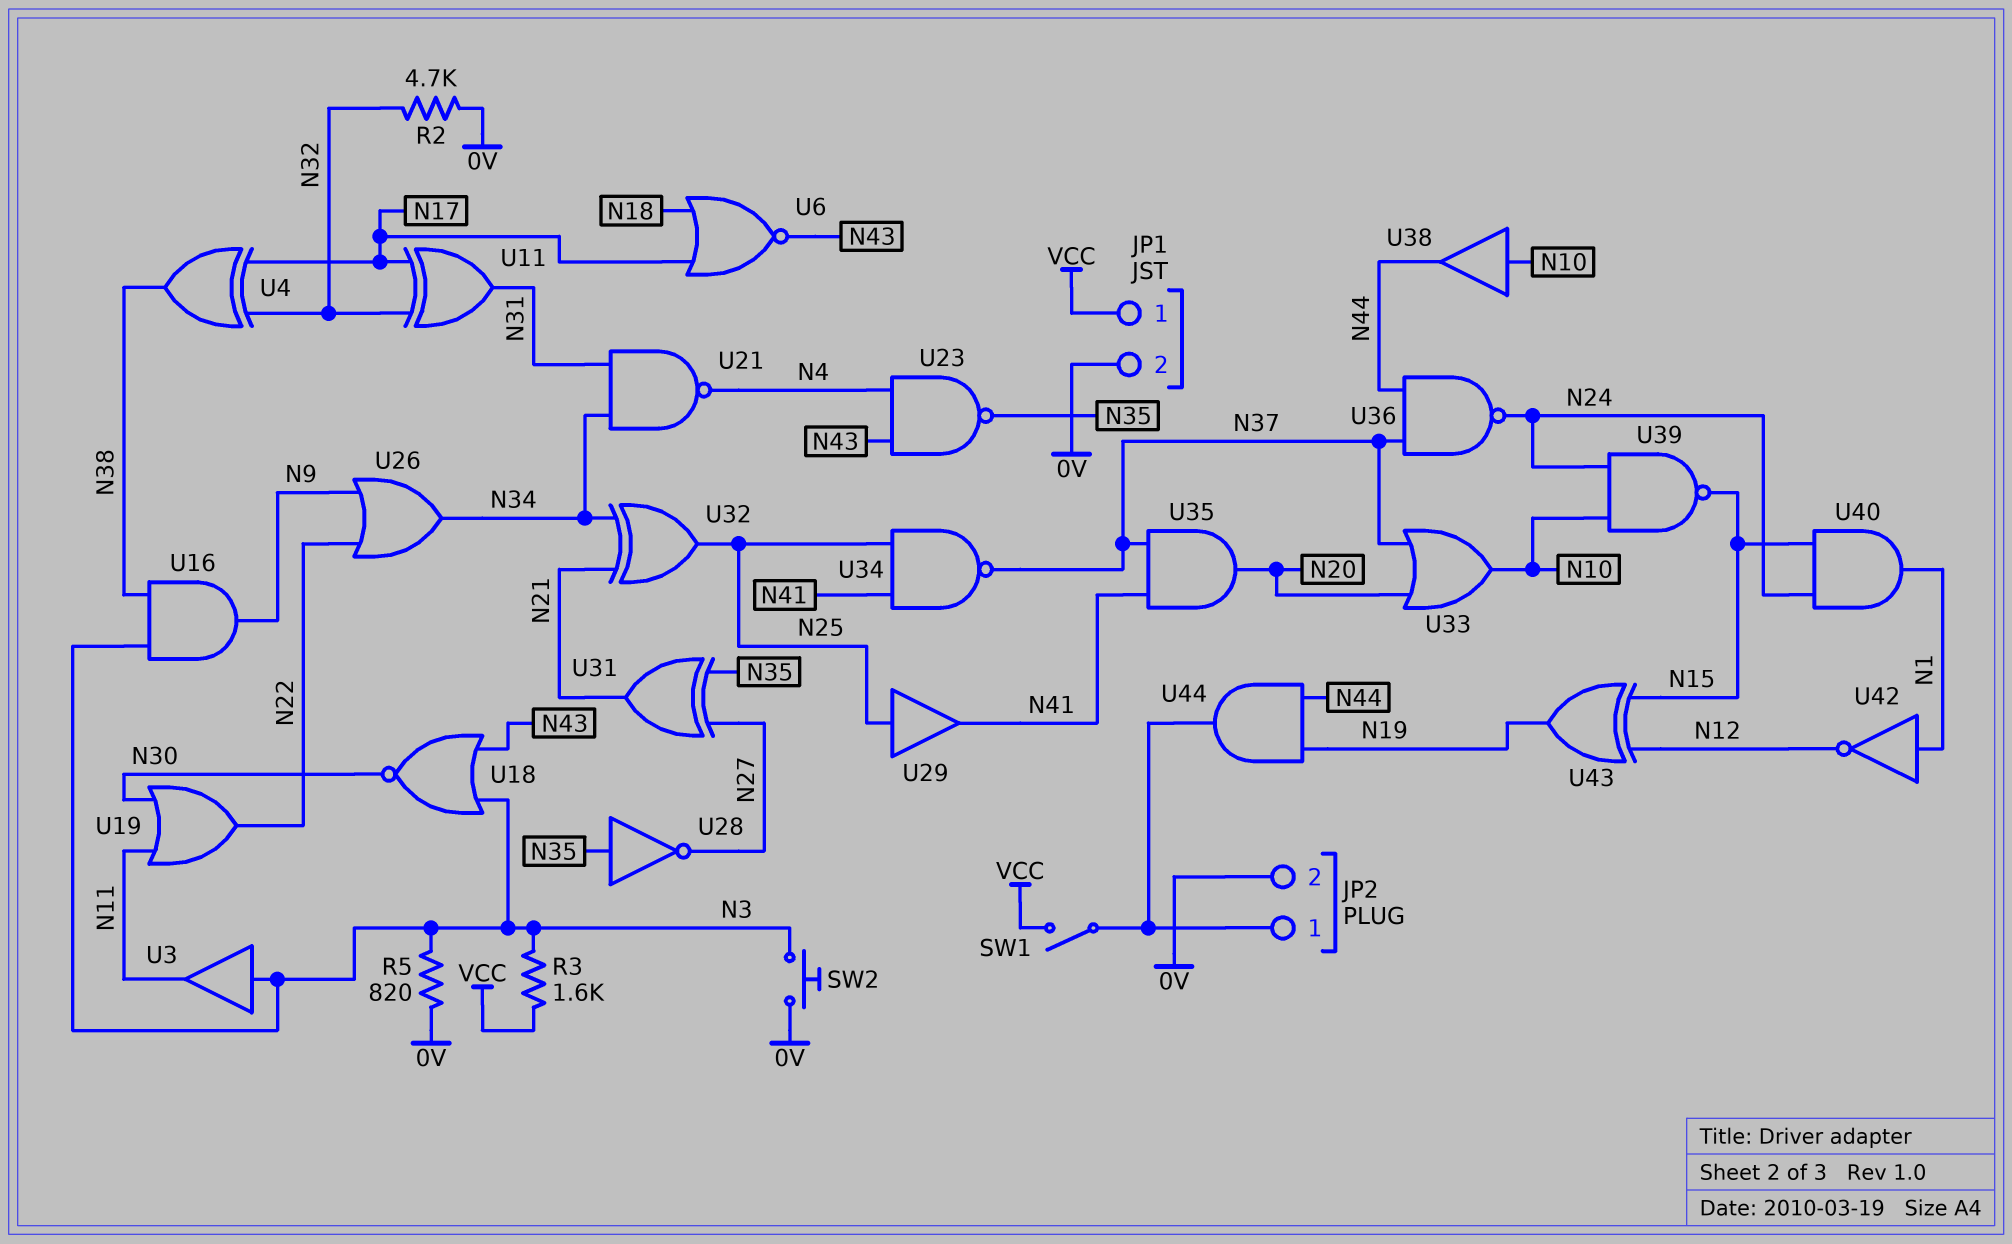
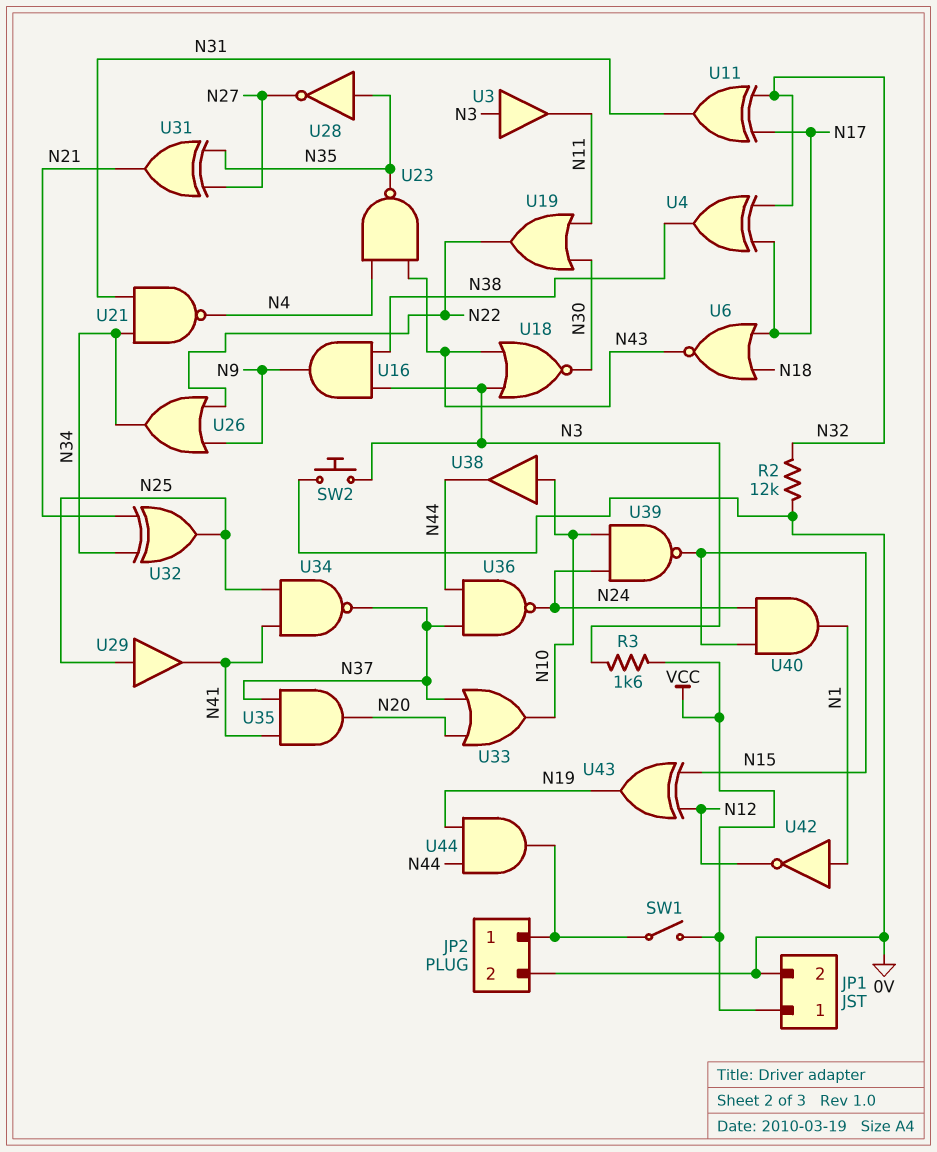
R2: 4.7k (0V, N32) -> 12k (0V, N32)
R5: 820 (0V, N3) -> none

